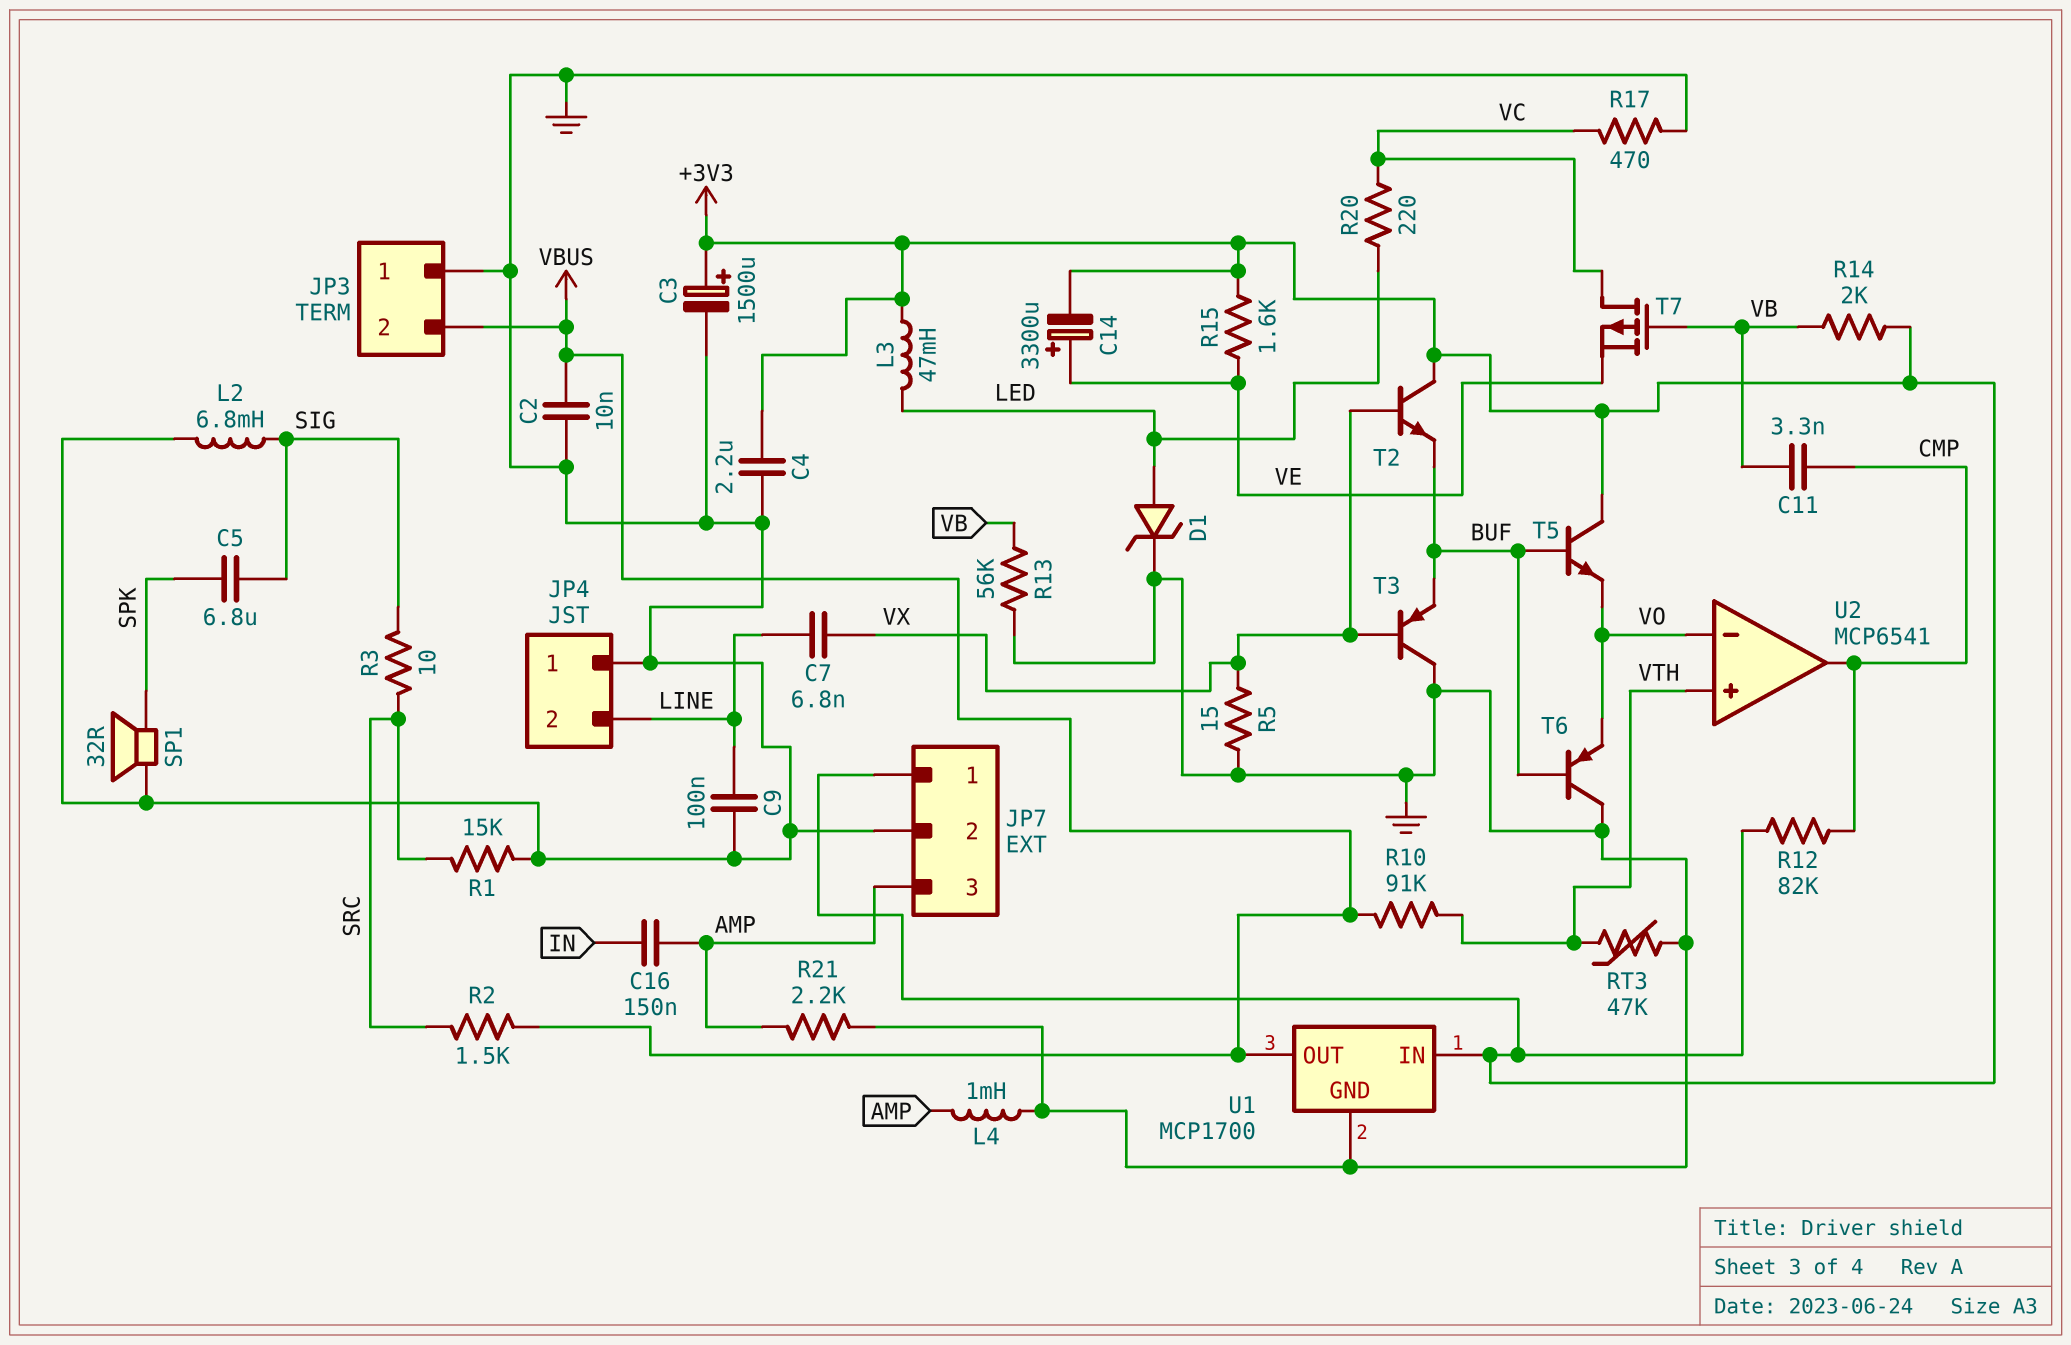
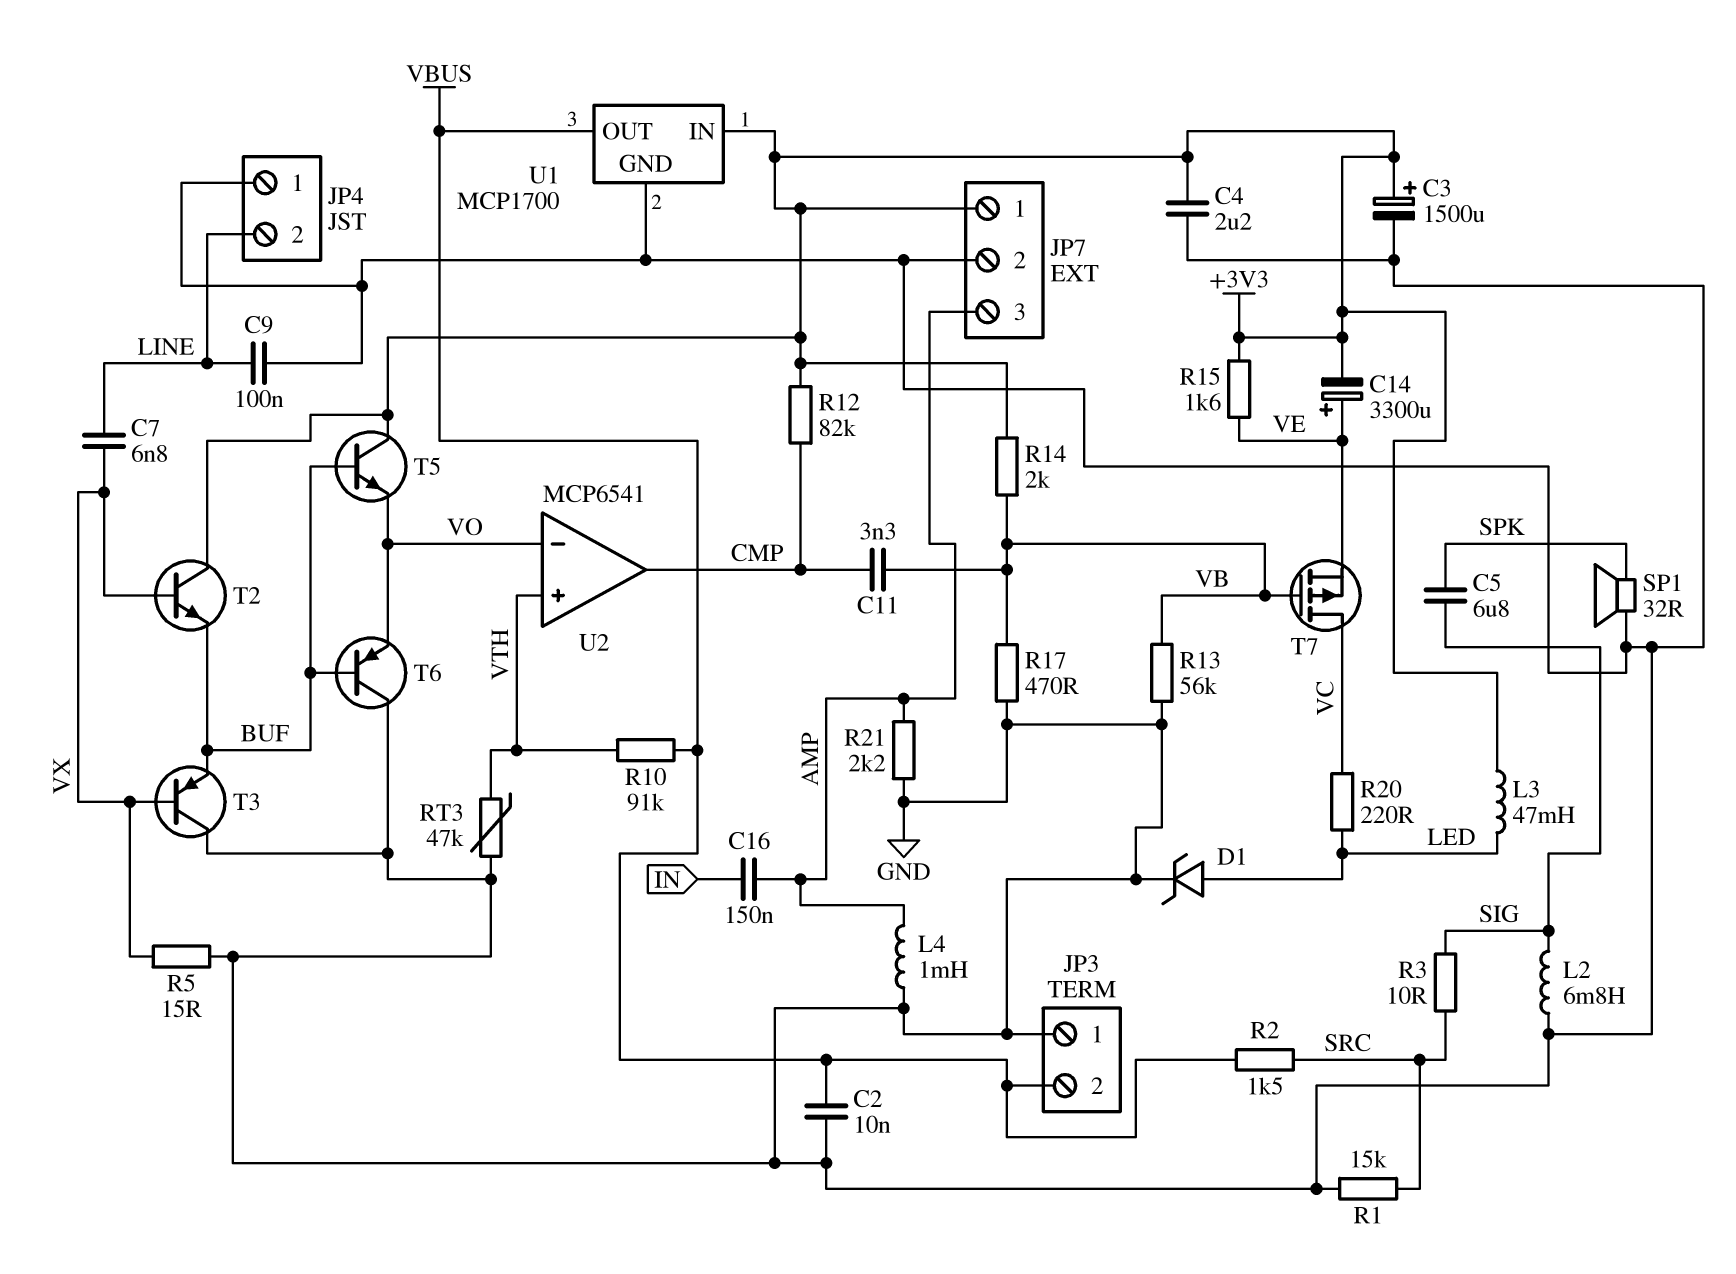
R17: 470 (GND, VC) -> 470 (GND, VB)

